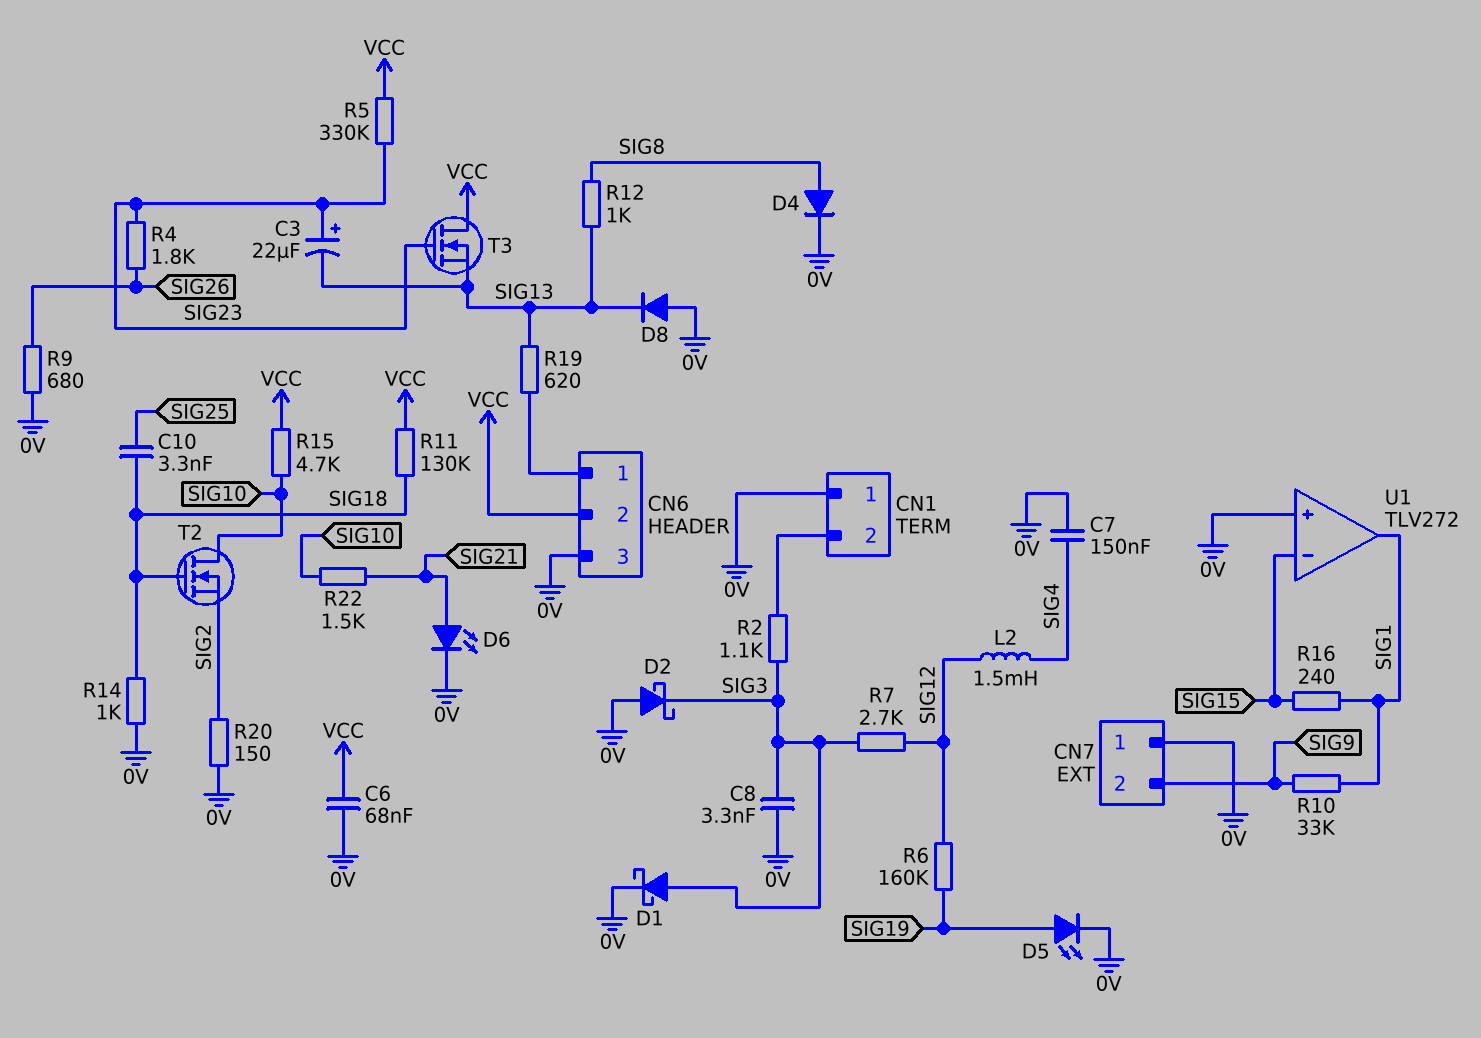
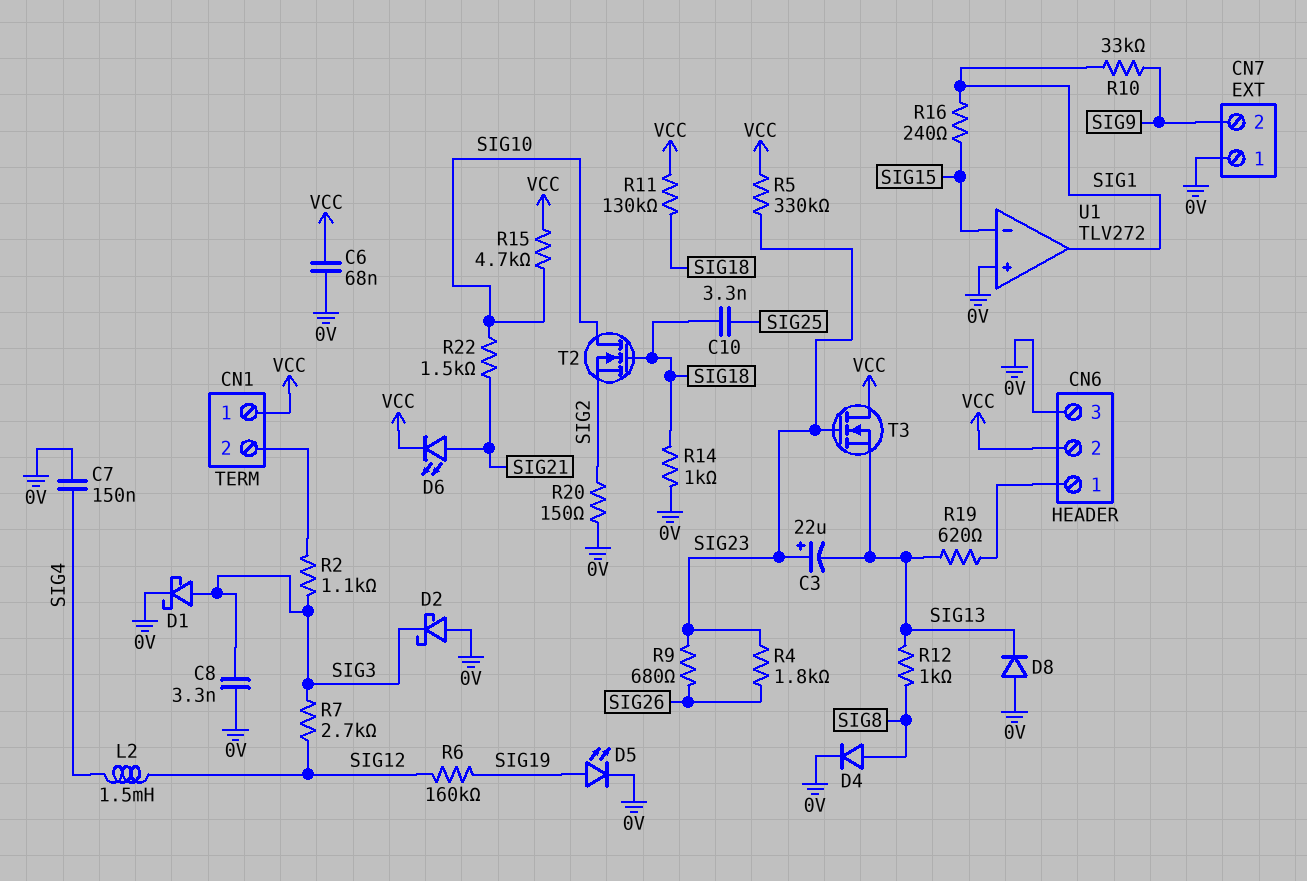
CN1 pin 1: 0V -> VCC
D6: LED (A SIG21, K 0V) -> LED (A SIG21, K VCC)
R9: 680 (0V, SIG26) -> 680 (SIG23, SIG26)

